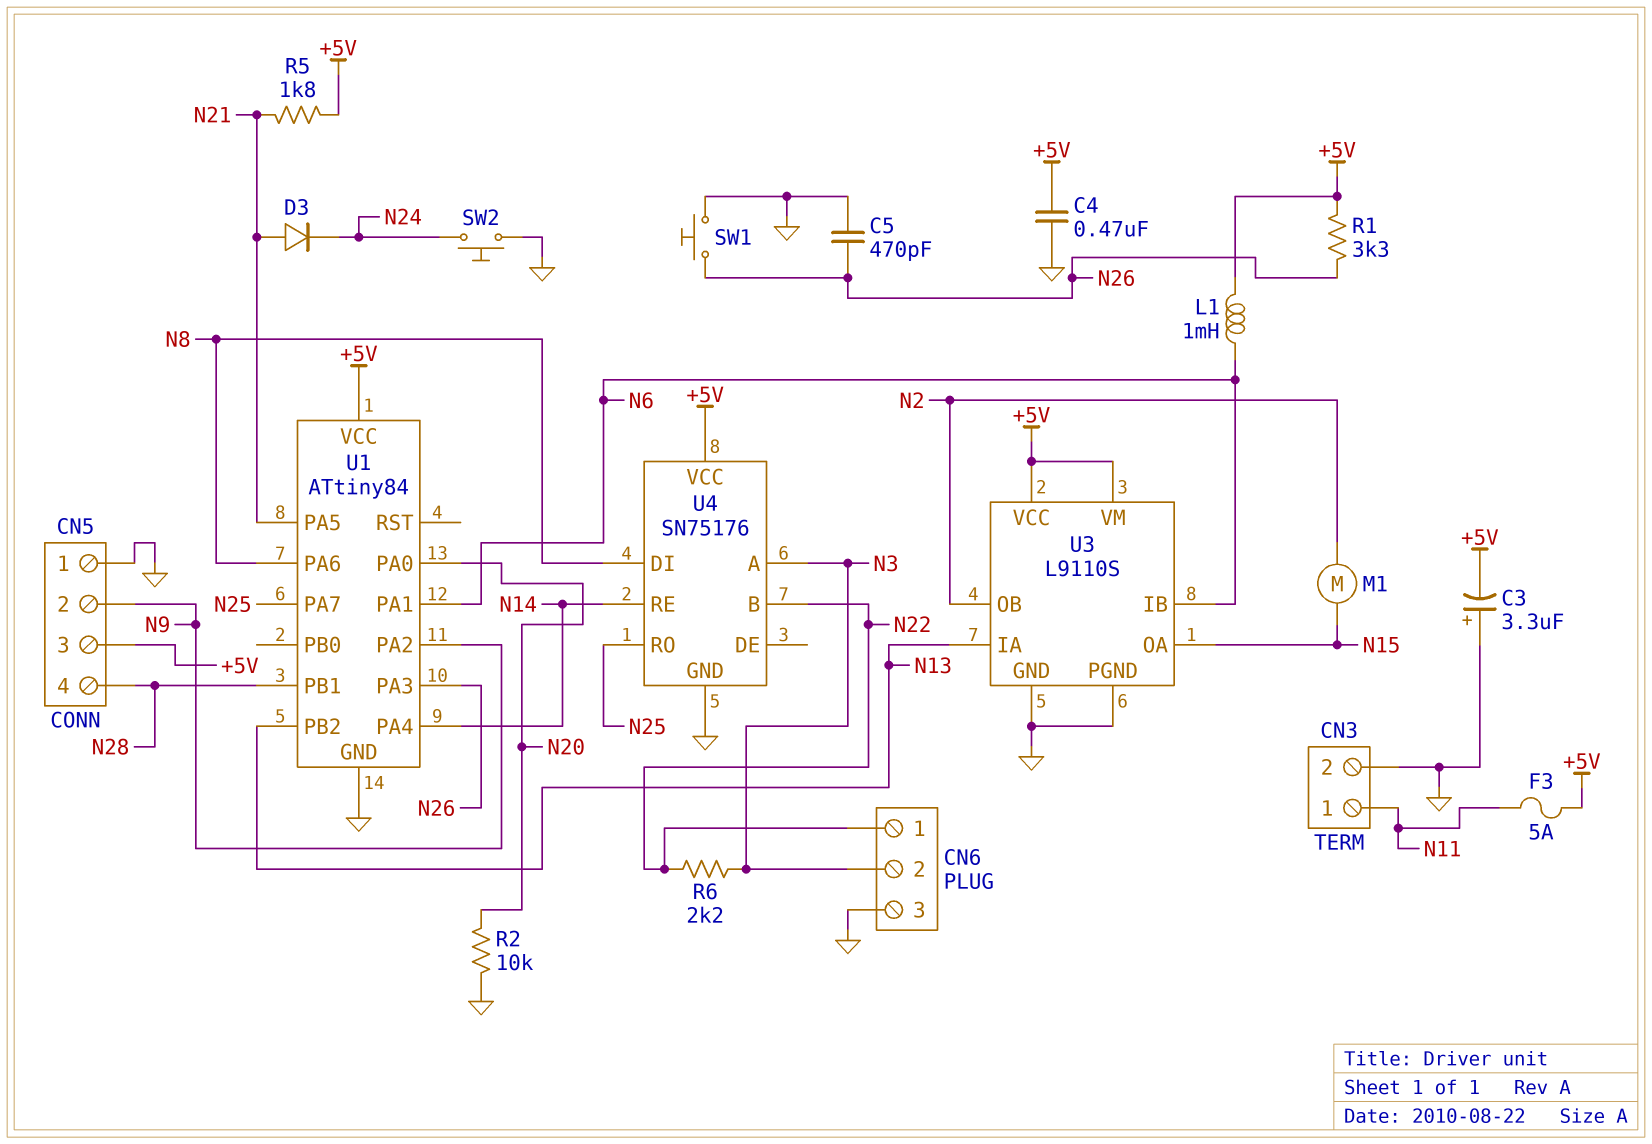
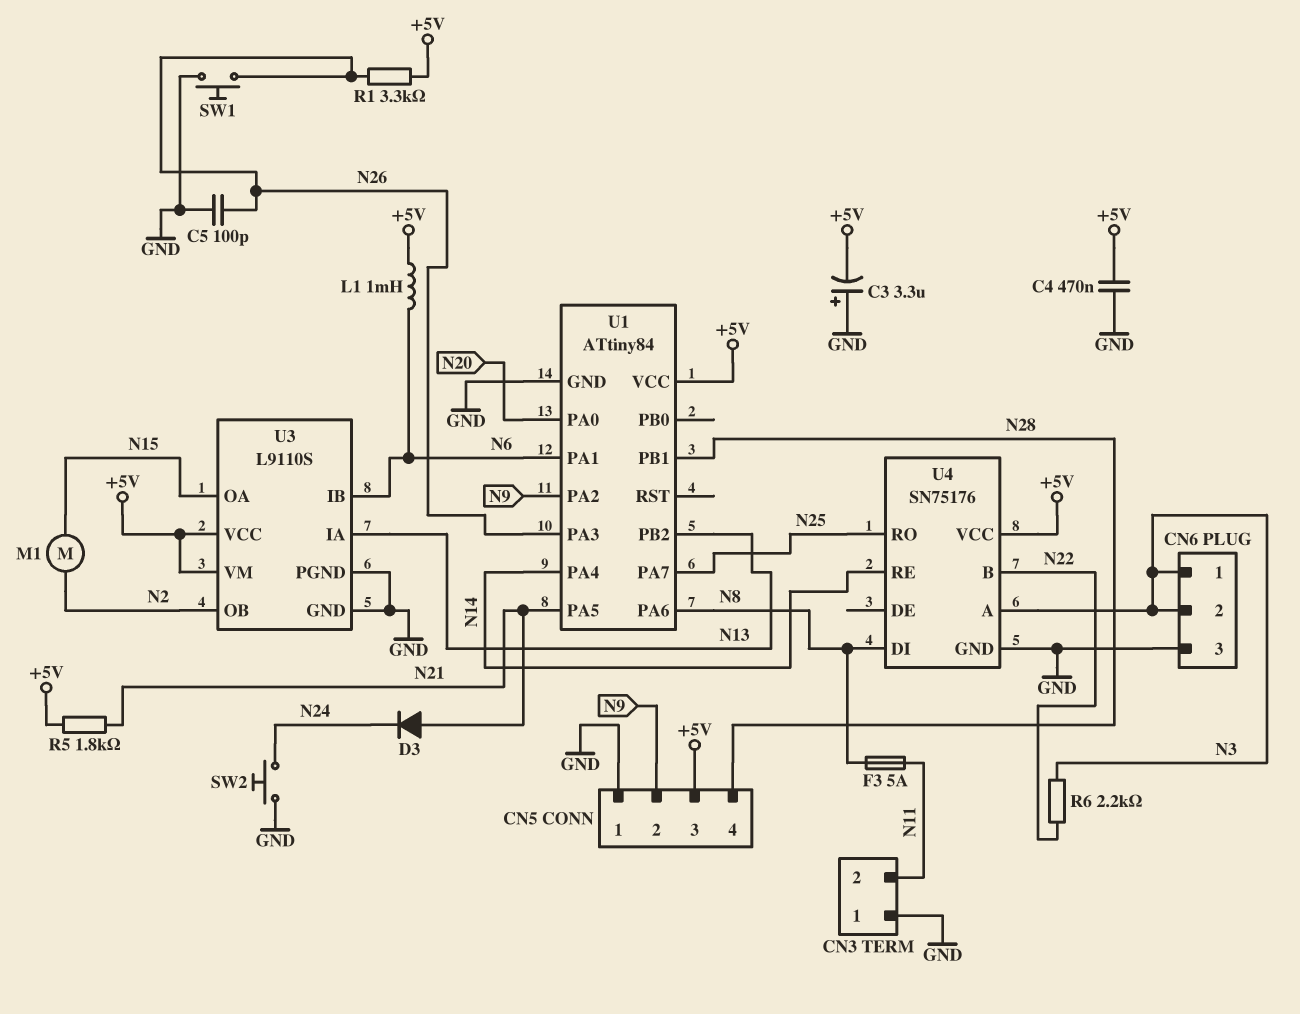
C5: 470pF (GND, N26) -> 100pF (GND, N26)
CN3 pin 1: N11 -> GND
CN3 pin 2: GND -> N11
CN6 pin 1: N22 -> N3
F3: 5A (+5V, N11) -> 5A (N8, N11)
R2: 10k (GND, N20) -> none

